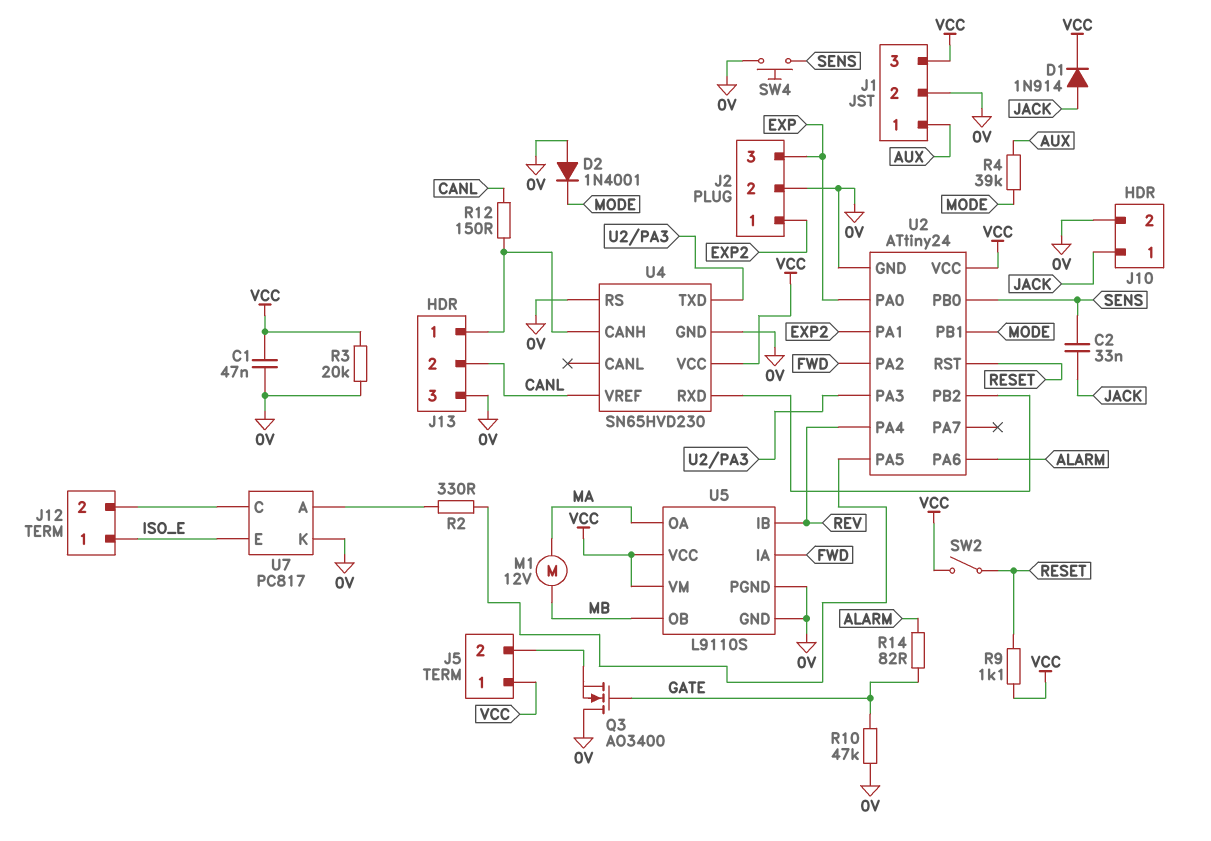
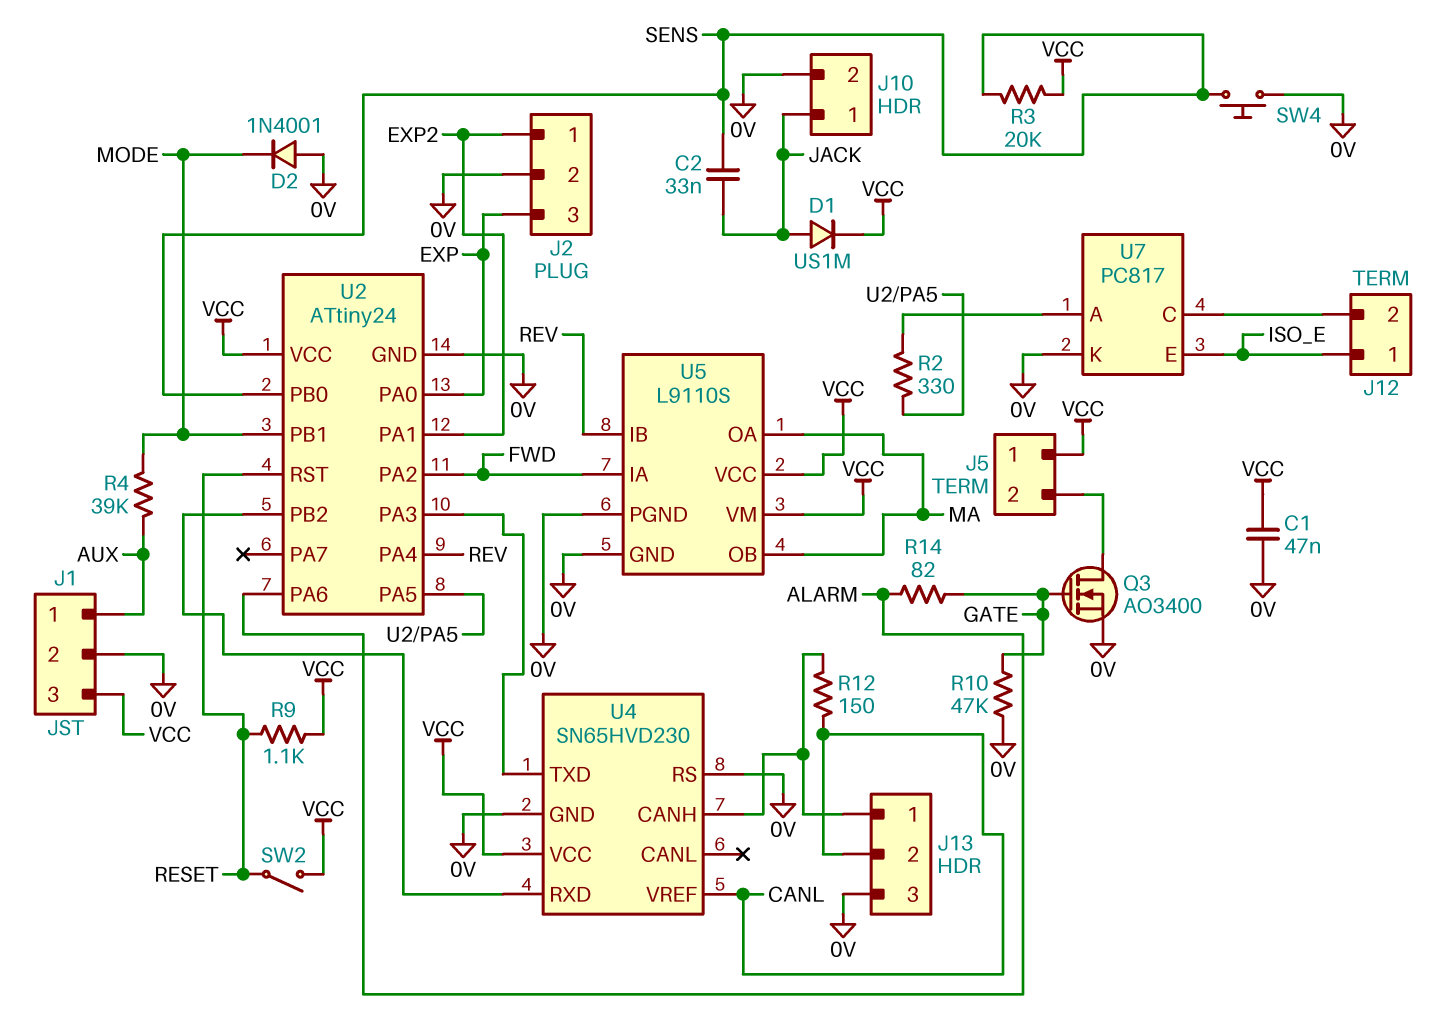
D1: diode 1N914 (A JACK, K VCC) -> diode US1M (A JACK, K VCC)
M1: motor 12V (MA, MB) -> none
Q3: NMOS AO3400 (G GATE, D 0V, S J5/2) -> NMOS AO3400 (G GATE, D J5/2, S 0V)
R3: 20k (0V, VCC) -> 20k (SENS, VCC)
U5 pin OB: MB -> MA

